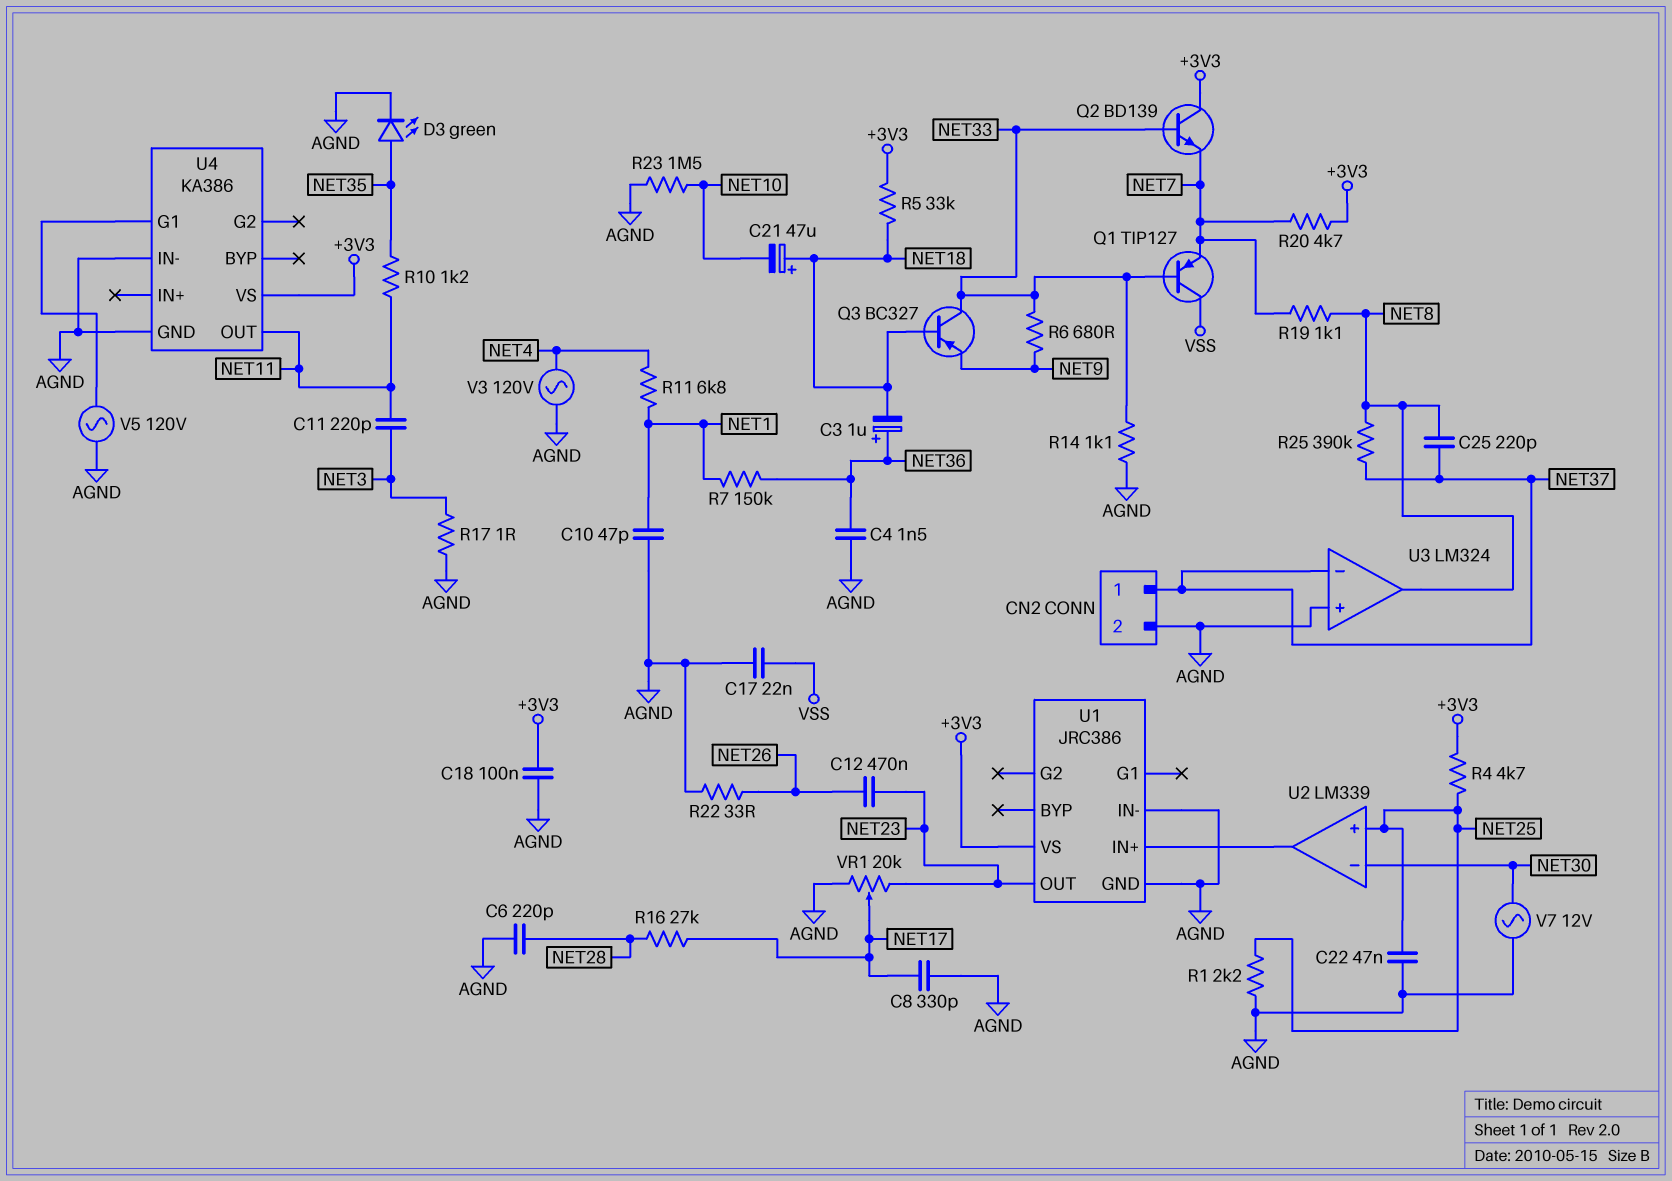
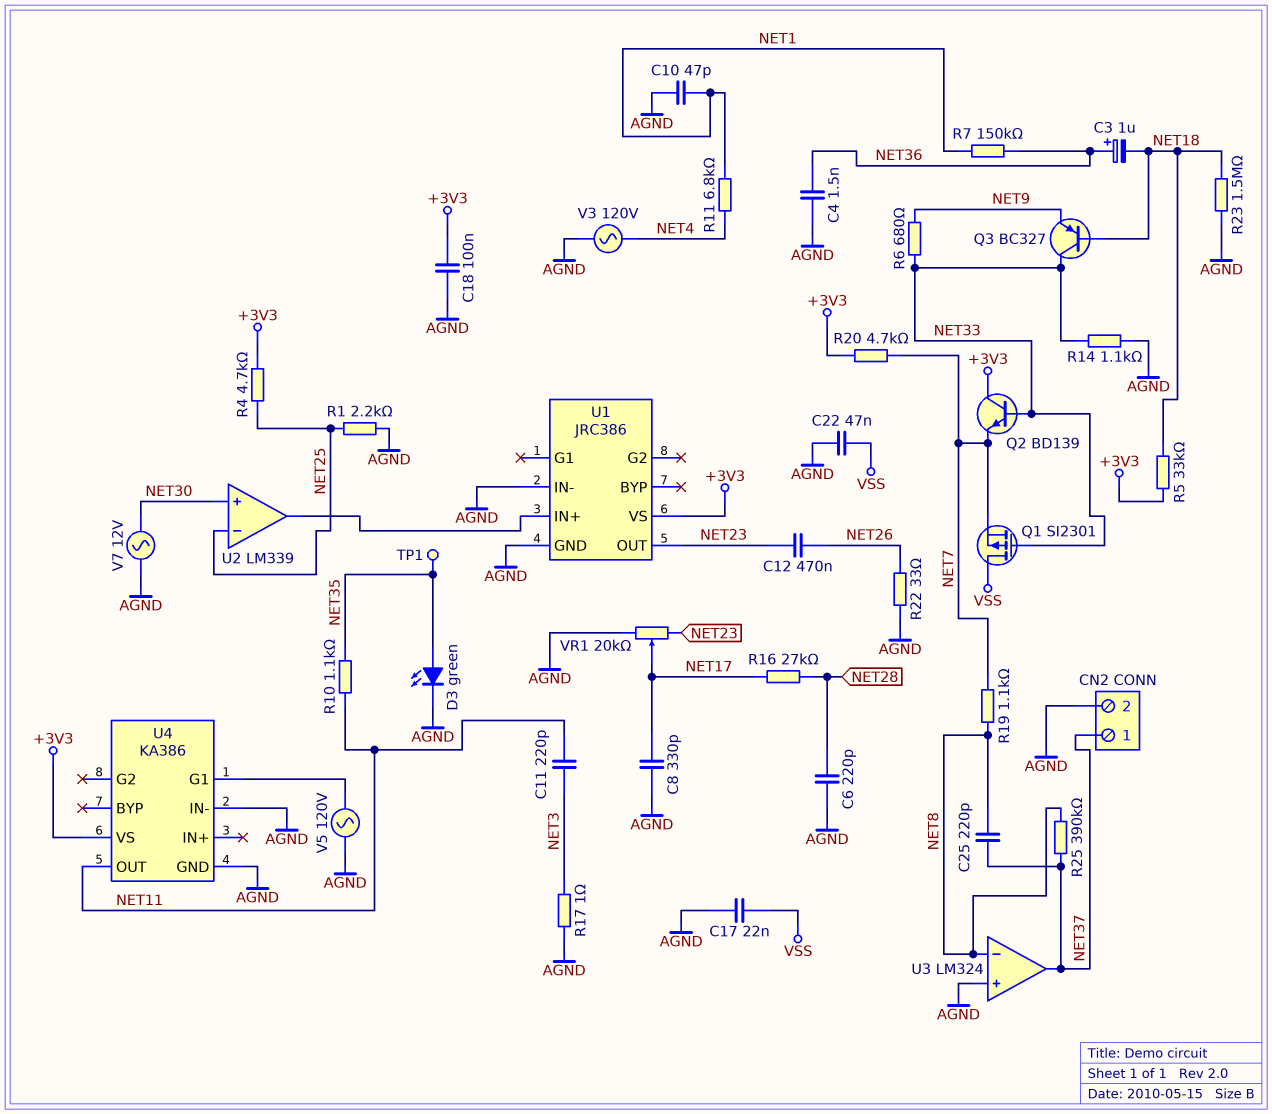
C21: 47uF (plus NET18, minus NET10) -> none
C22: 47nF (AGND, NET25) -> 47nF (AGND, VSS)
Q1: PNP TIP127 (B NET33, C VSS, E NET7) -> PMOS SI2301 (G NET33, D VSS, S NET7)
R10: 1.2k (NET11, NET35) -> 1.1k (NET11, NET35)
R23: 1.5M (AGND, NET10) -> 1.5M (AGND, NET18)
TP1: none -> test point (NET35)
U2 pin in+: NET25 -> NET30
U2 pin in-: NET30 -> NET25
U3 pin in-: NET37 -> NET8
U3 pin out: NET8 -> NET37

